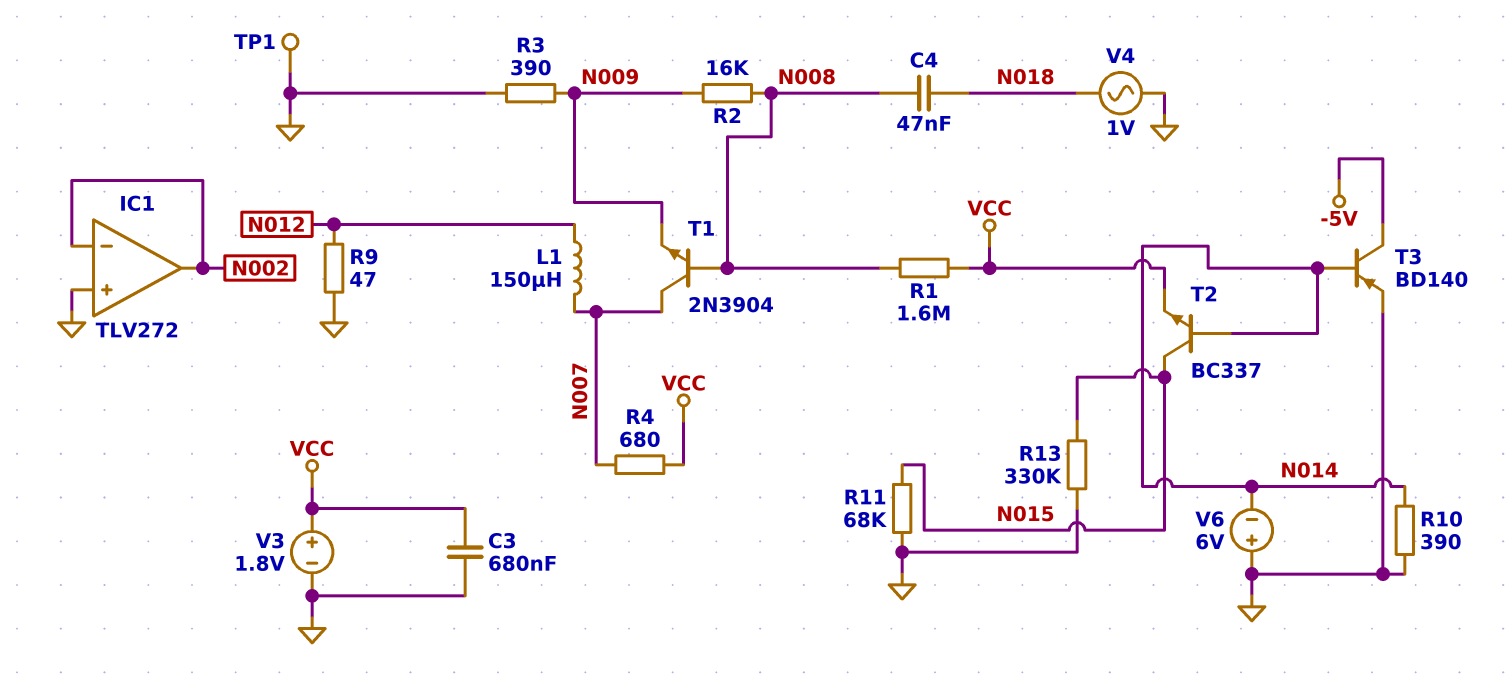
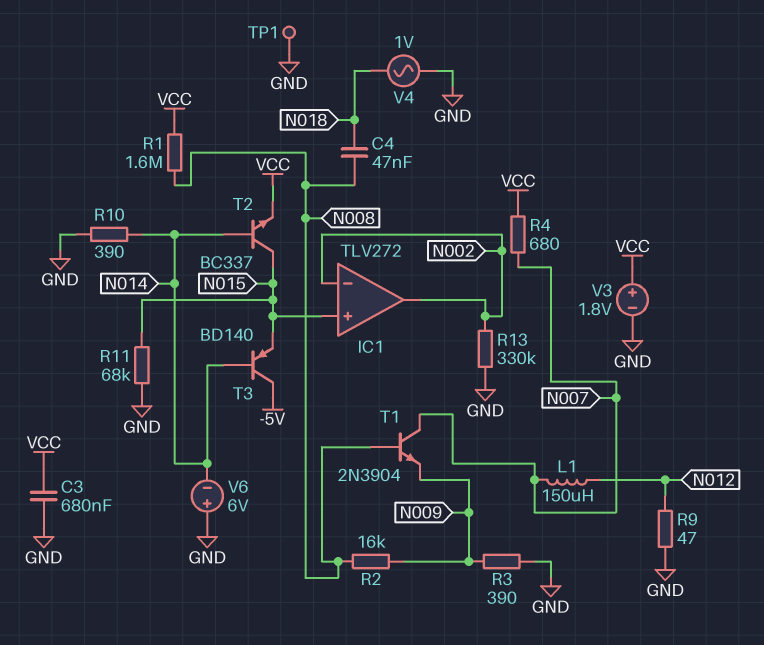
IC1 pin in+: GND -> N015
R13: 330k (GND, N015) -> 330k (GND, N002)
T3: PNP BD140 (B N014, C -5V, E GND) -> PNP BD140 (B N014, C -5V, E N015)

